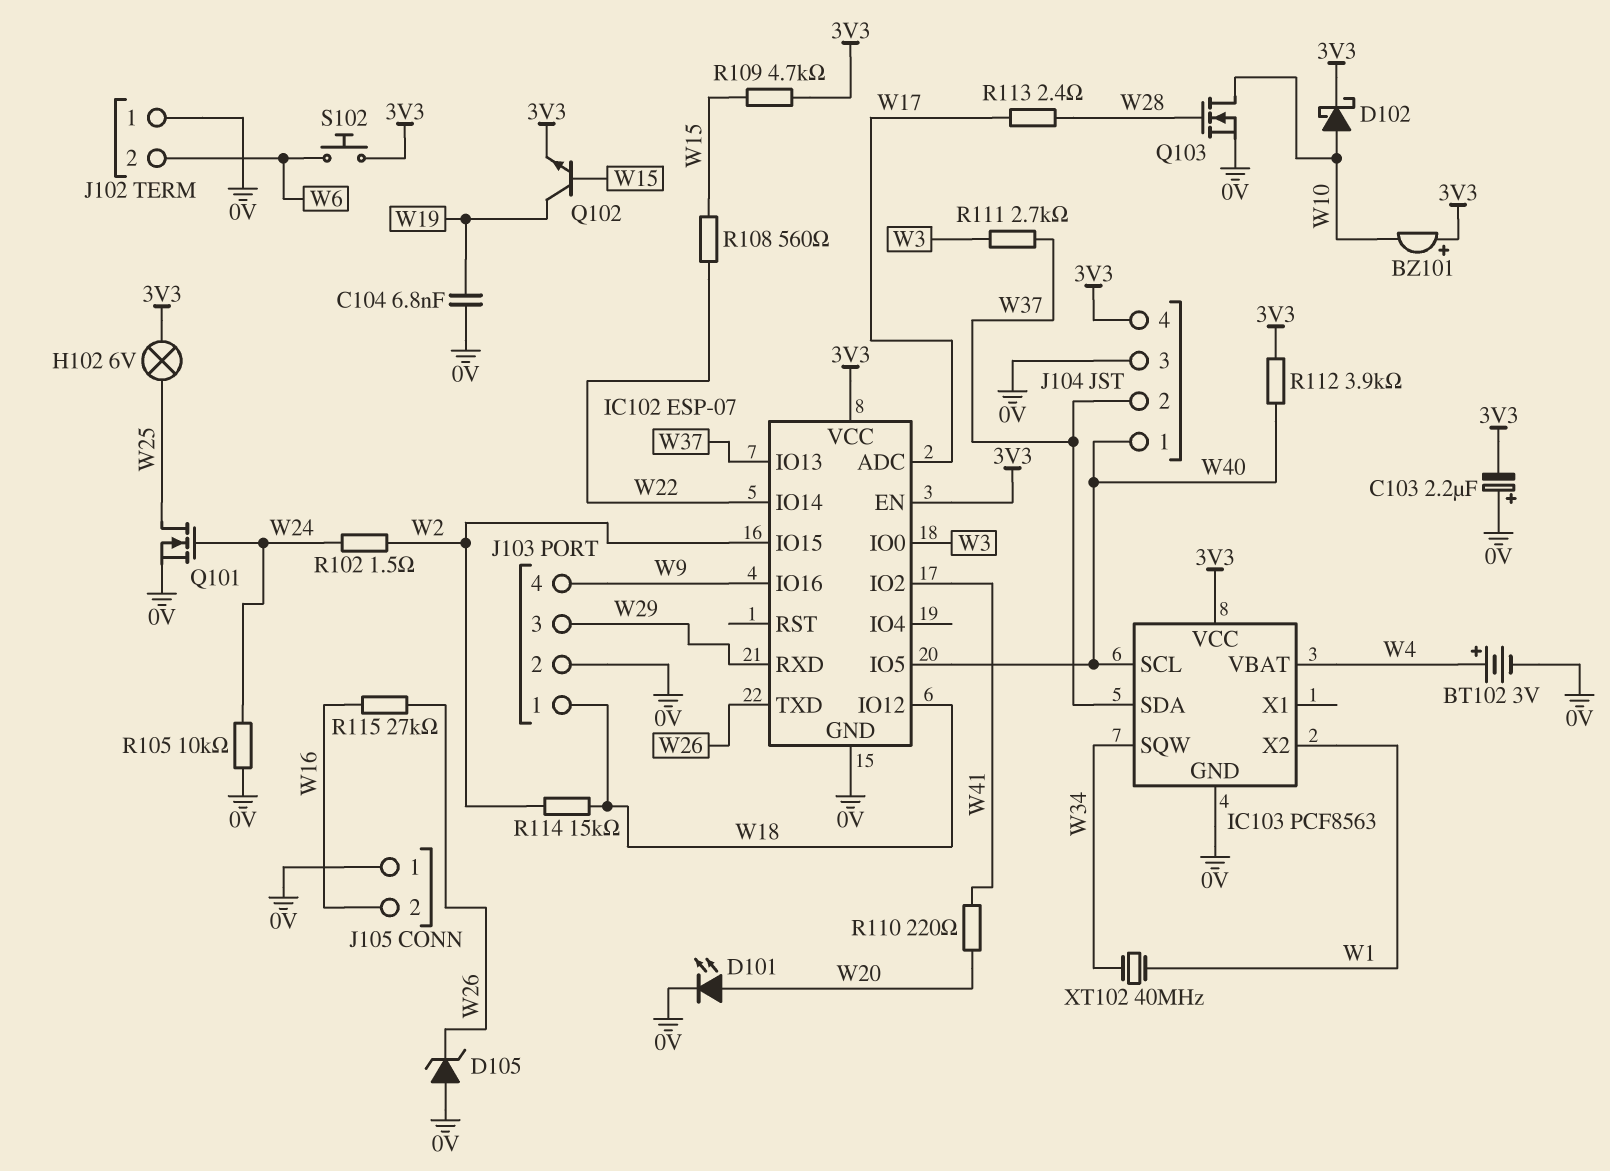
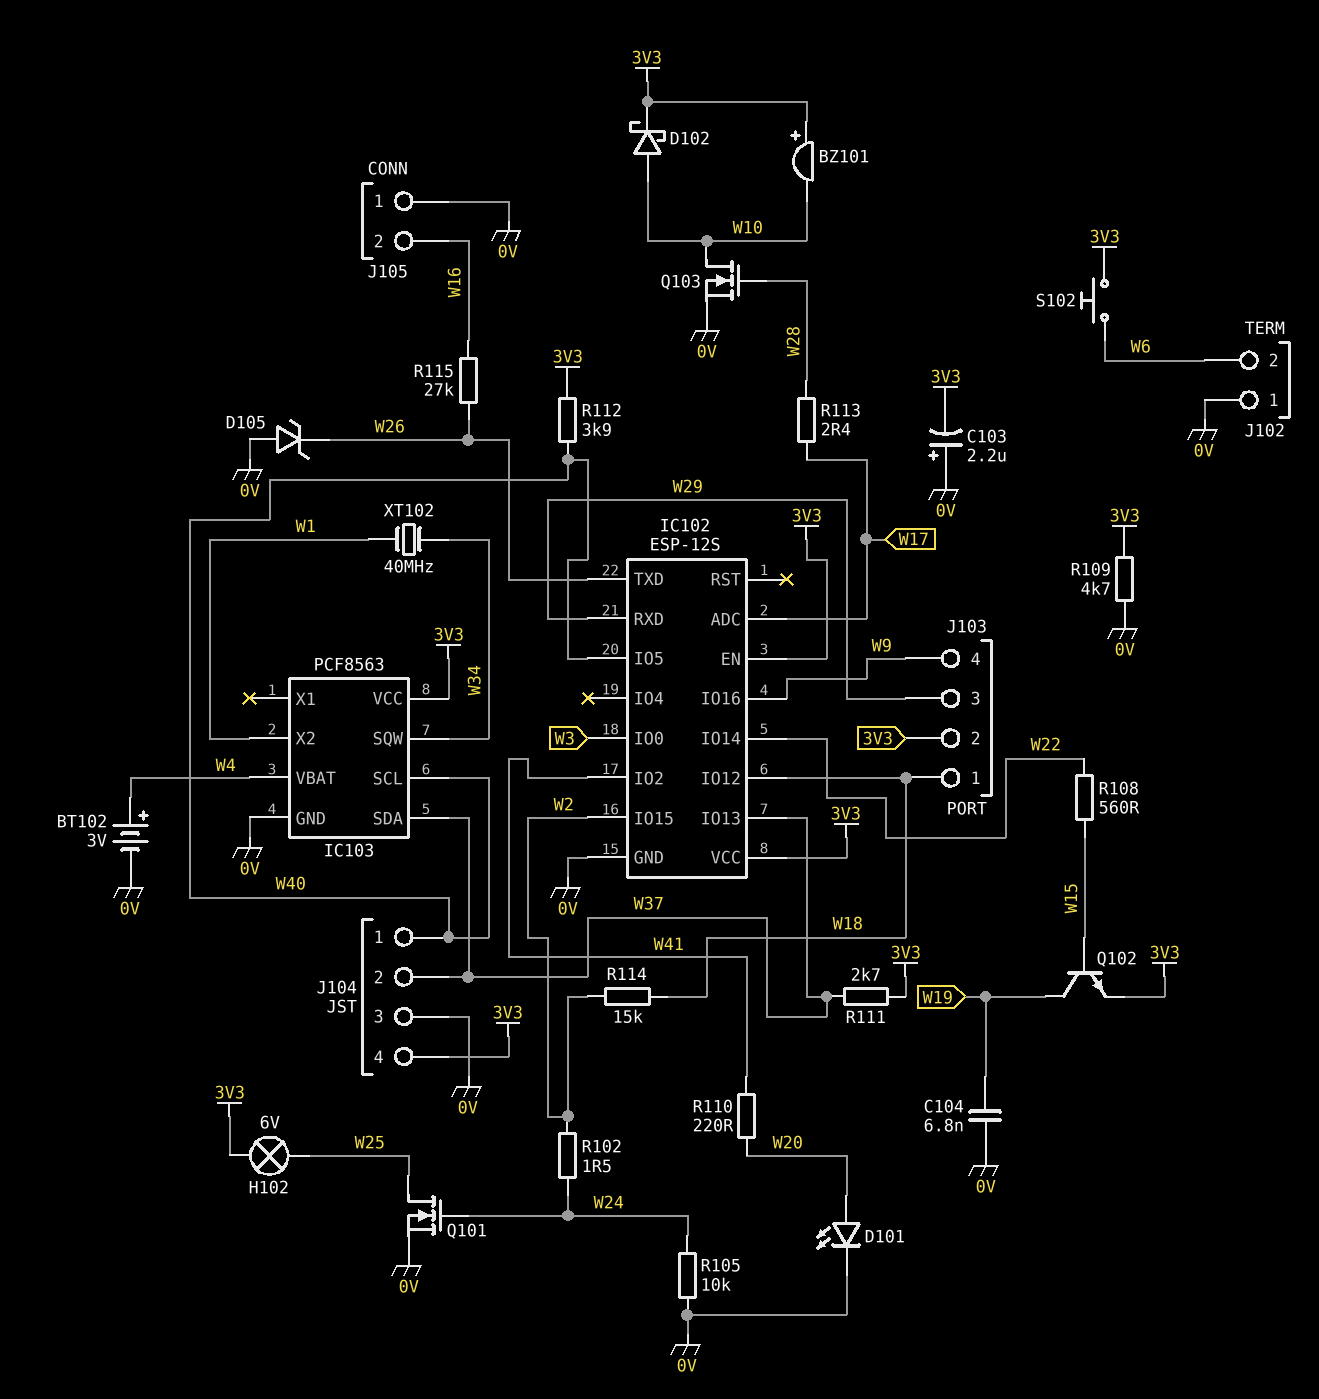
IC102: ESP-07 -> ESP-12S
J103 pin 2: 0V -> 3V3
R109: 4.7k (3V3, W15) -> 4.7k (0V, 3V3)
R111: 2.7k (W3, W37) -> 2.7k (3V3, W37)

